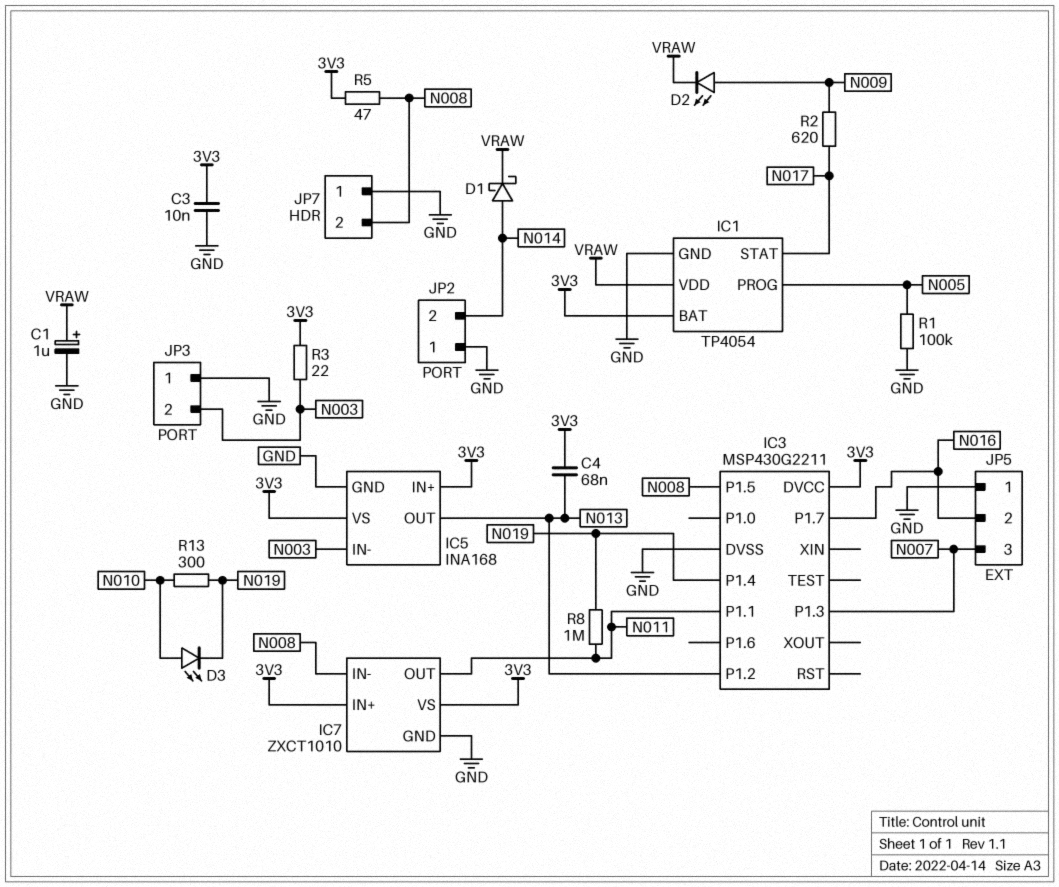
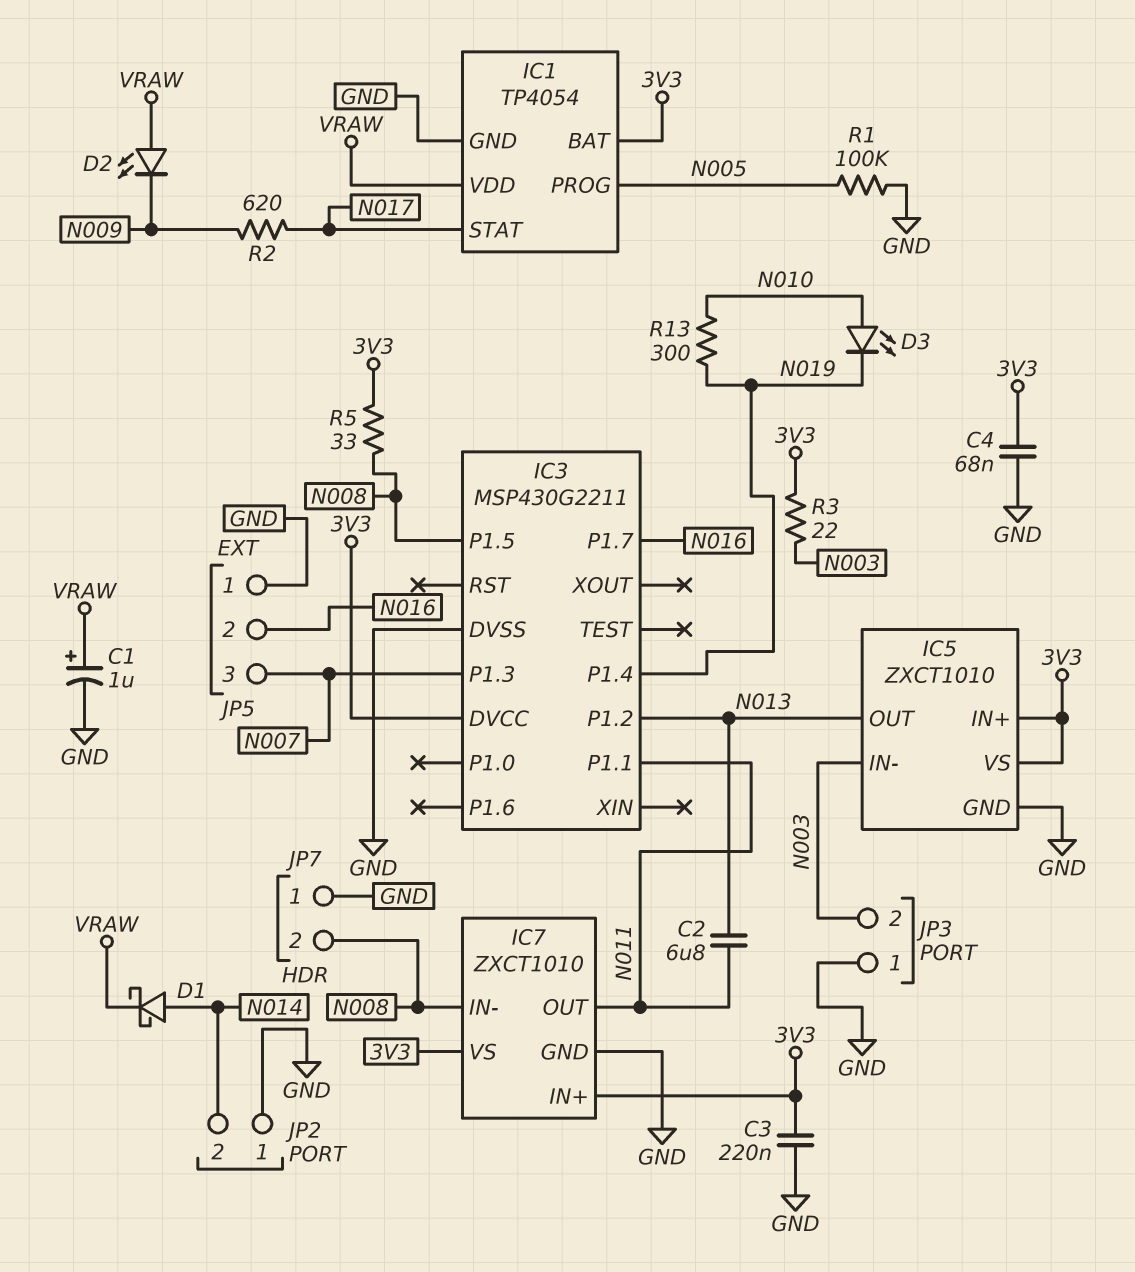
C2: none -> 6.8uF (N011, N013)
C3: 10nF (3V3, GND) -> 220nF (3V3, GND)
C4: 68nF (3V3, N013) -> 68nF (3V3, GND)
D2: LED (A N009, K VRAW) -> LED (A VRAW, K N009)
IC5: INA168 -> ZXCT1010
R5: 47 (3V3, N008) -> 33 (3V3, N008)
R8: 1M (N011, N019) -> none

